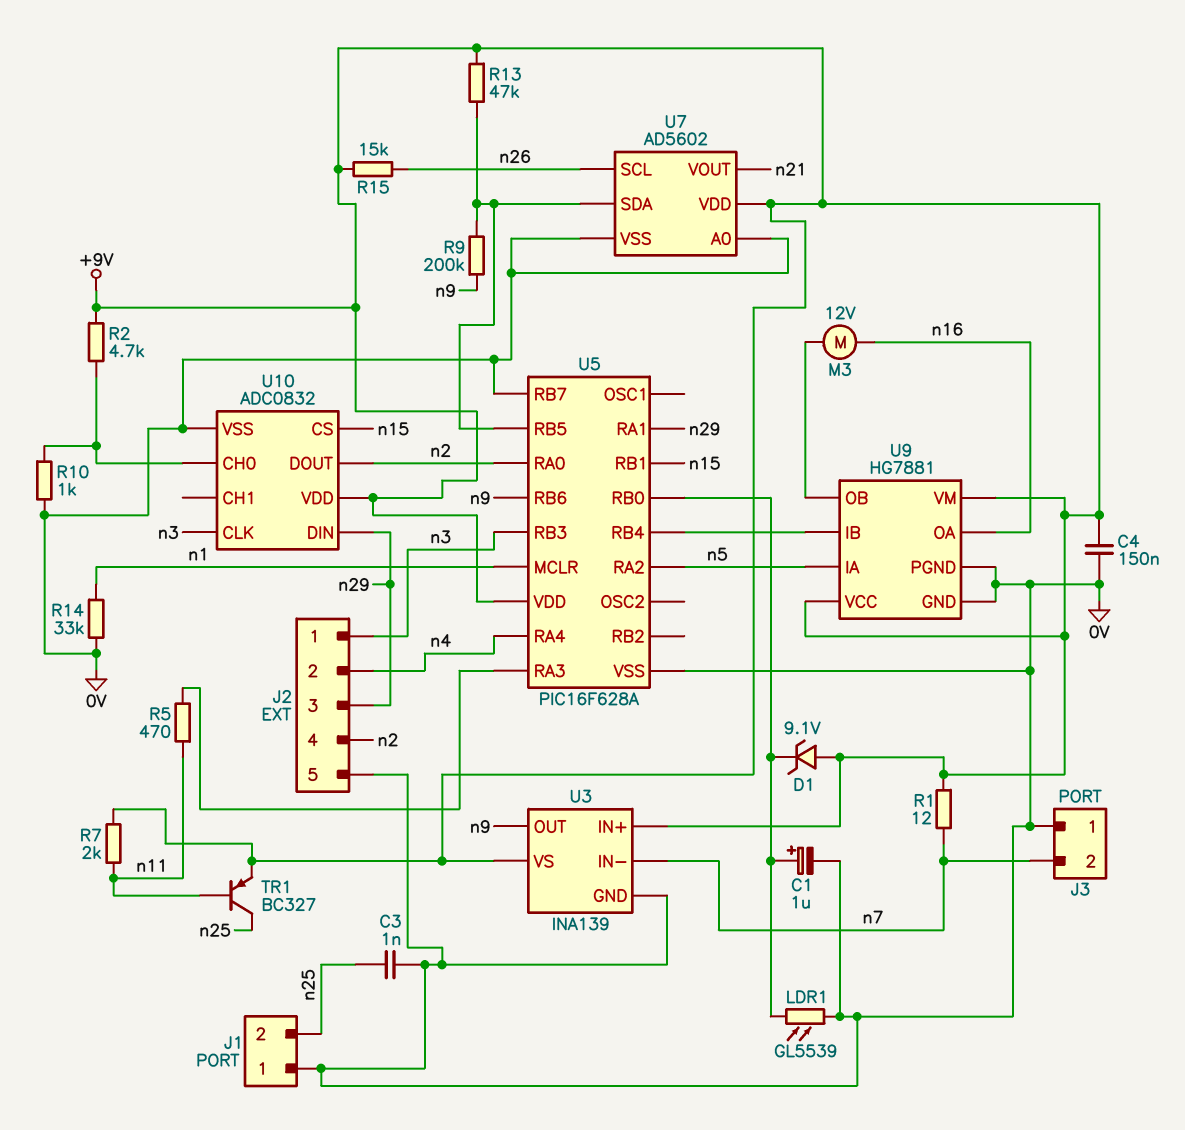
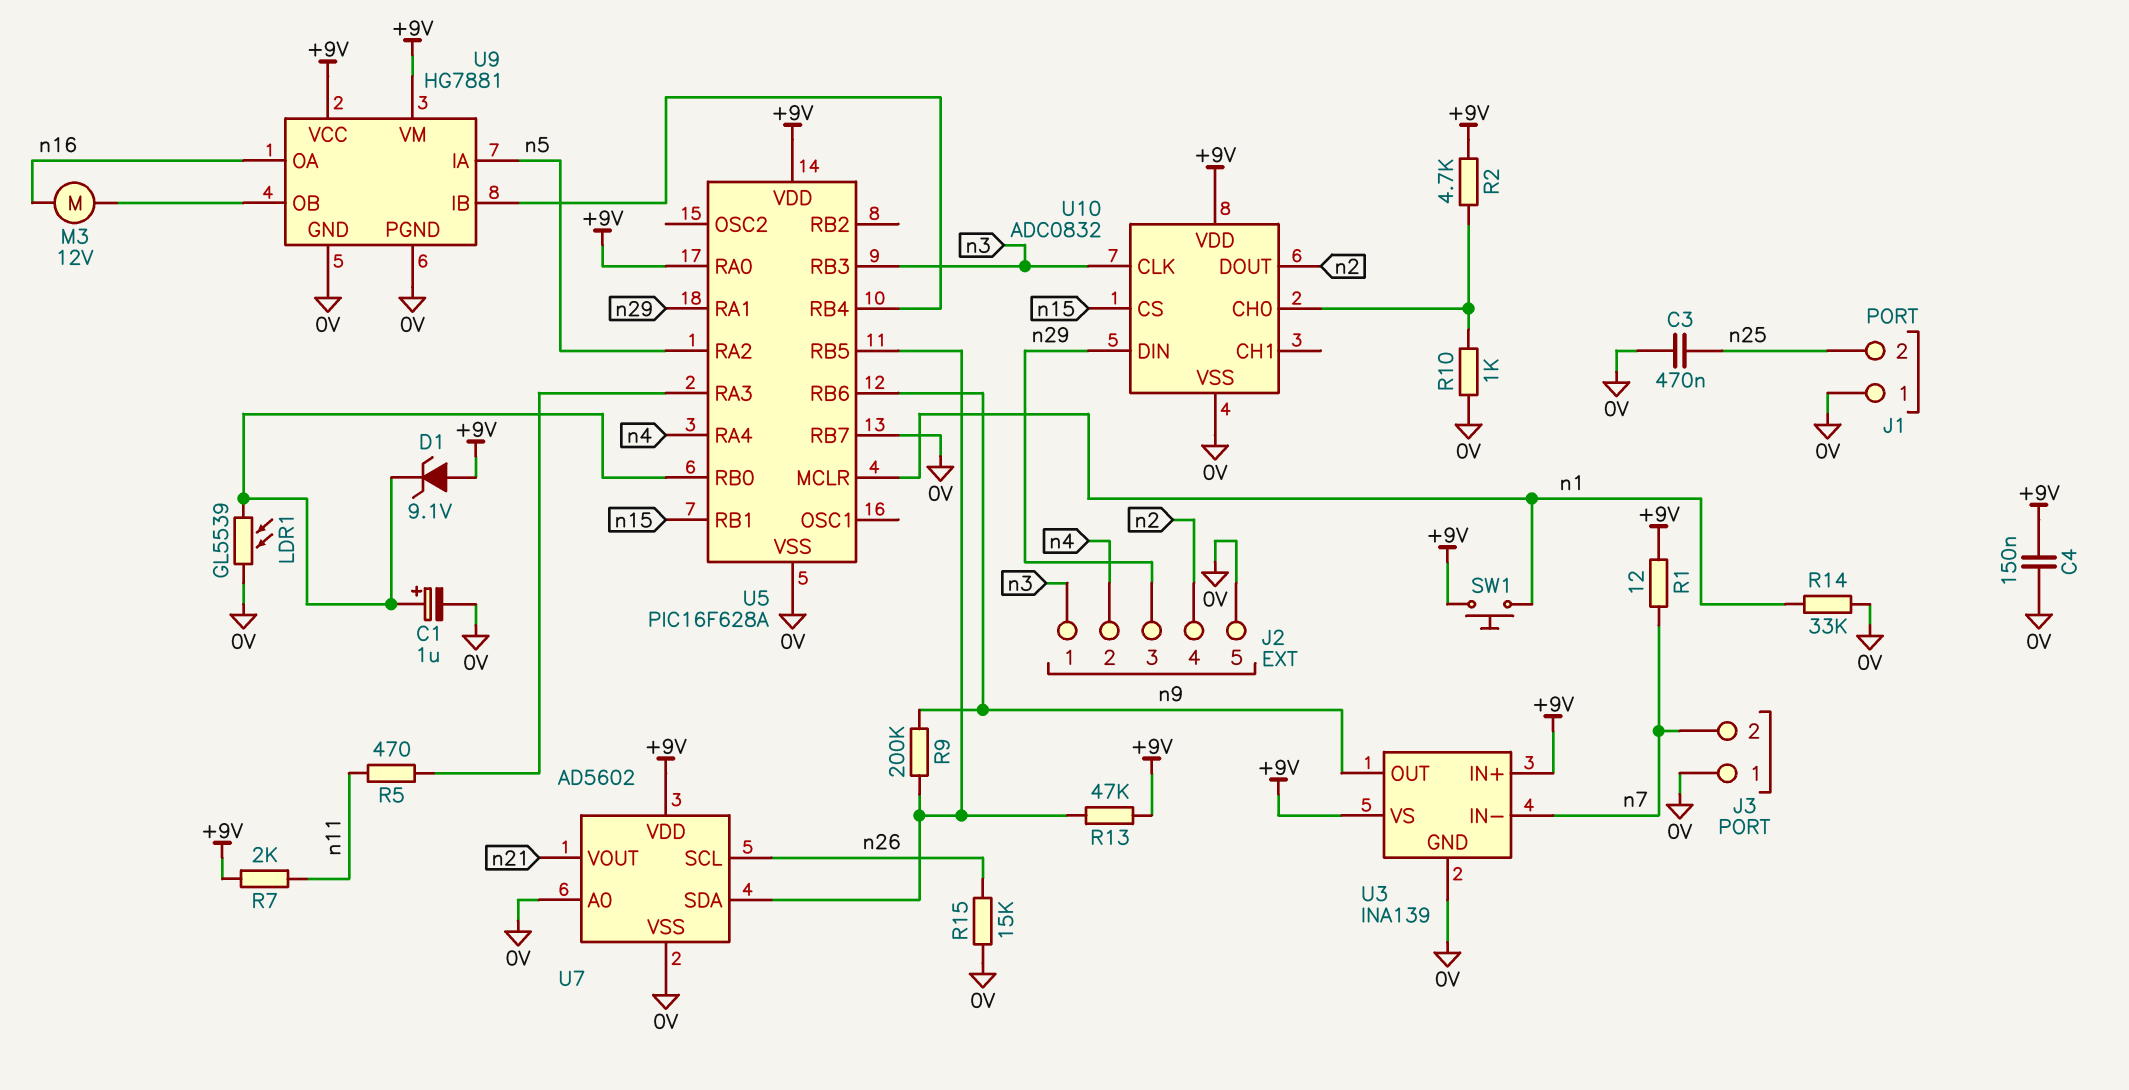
C3: 1nF (0V, n25) -> 470nF (0V, n25)
R15: 15k (+9V, n26) -> 15k (0V, n26)
SW1: none -> button (+9V, n1)
TR1: PNP BC327 (B n11, C n25, E +9V) -> none
U5 pin RA0: n2 -> +9V

